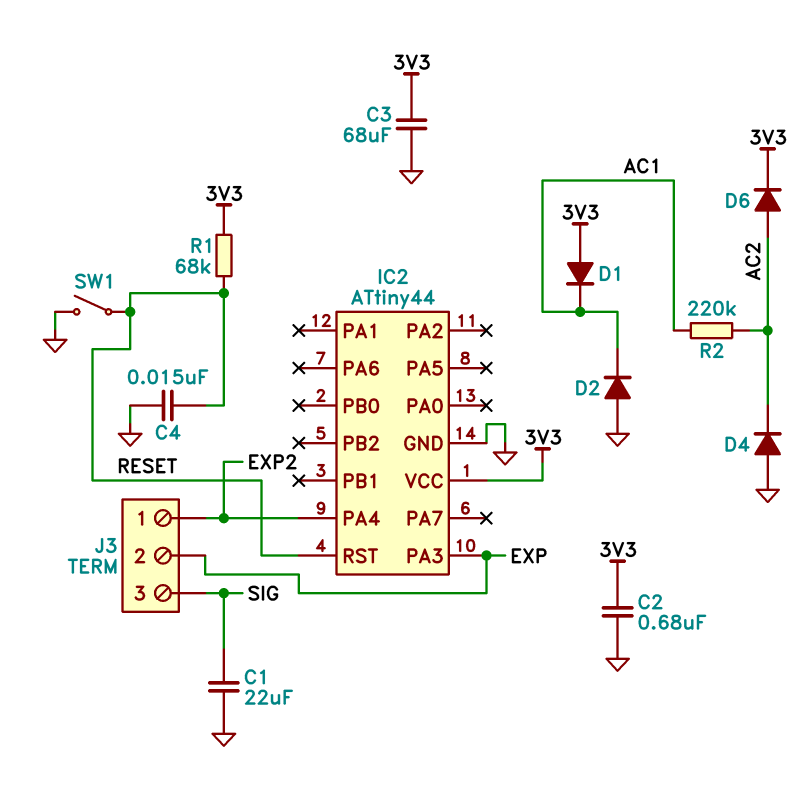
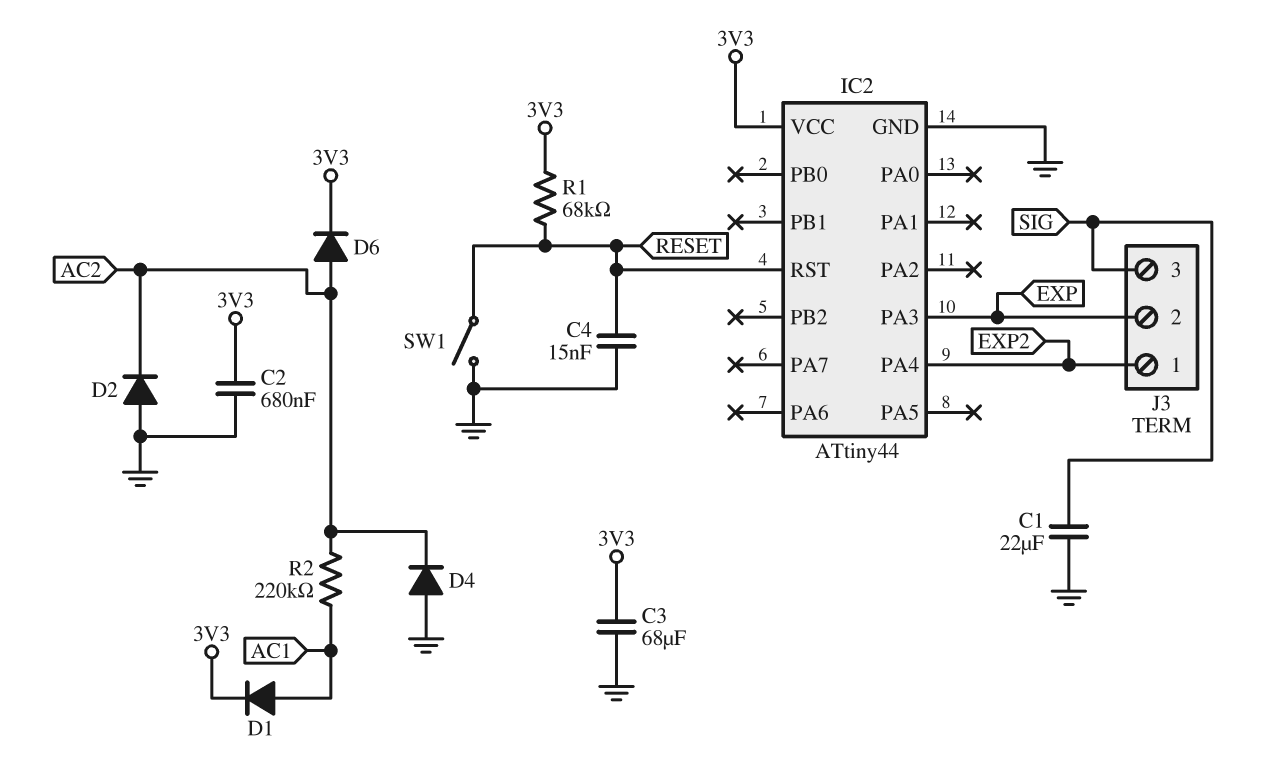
D1: diode (A 3V3, K AC1) -> diode (A AC1, K 3V3)
D2: diode (A GND, K AC1) -> diode (A GND, K AC2)

